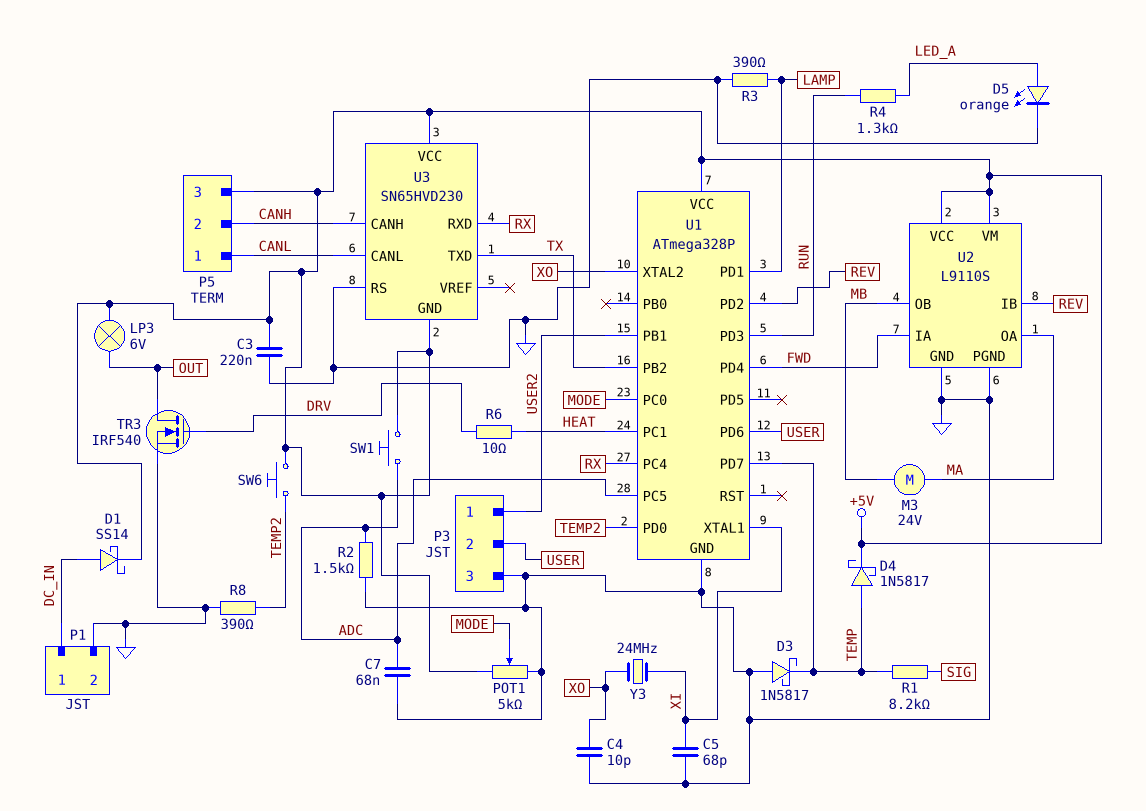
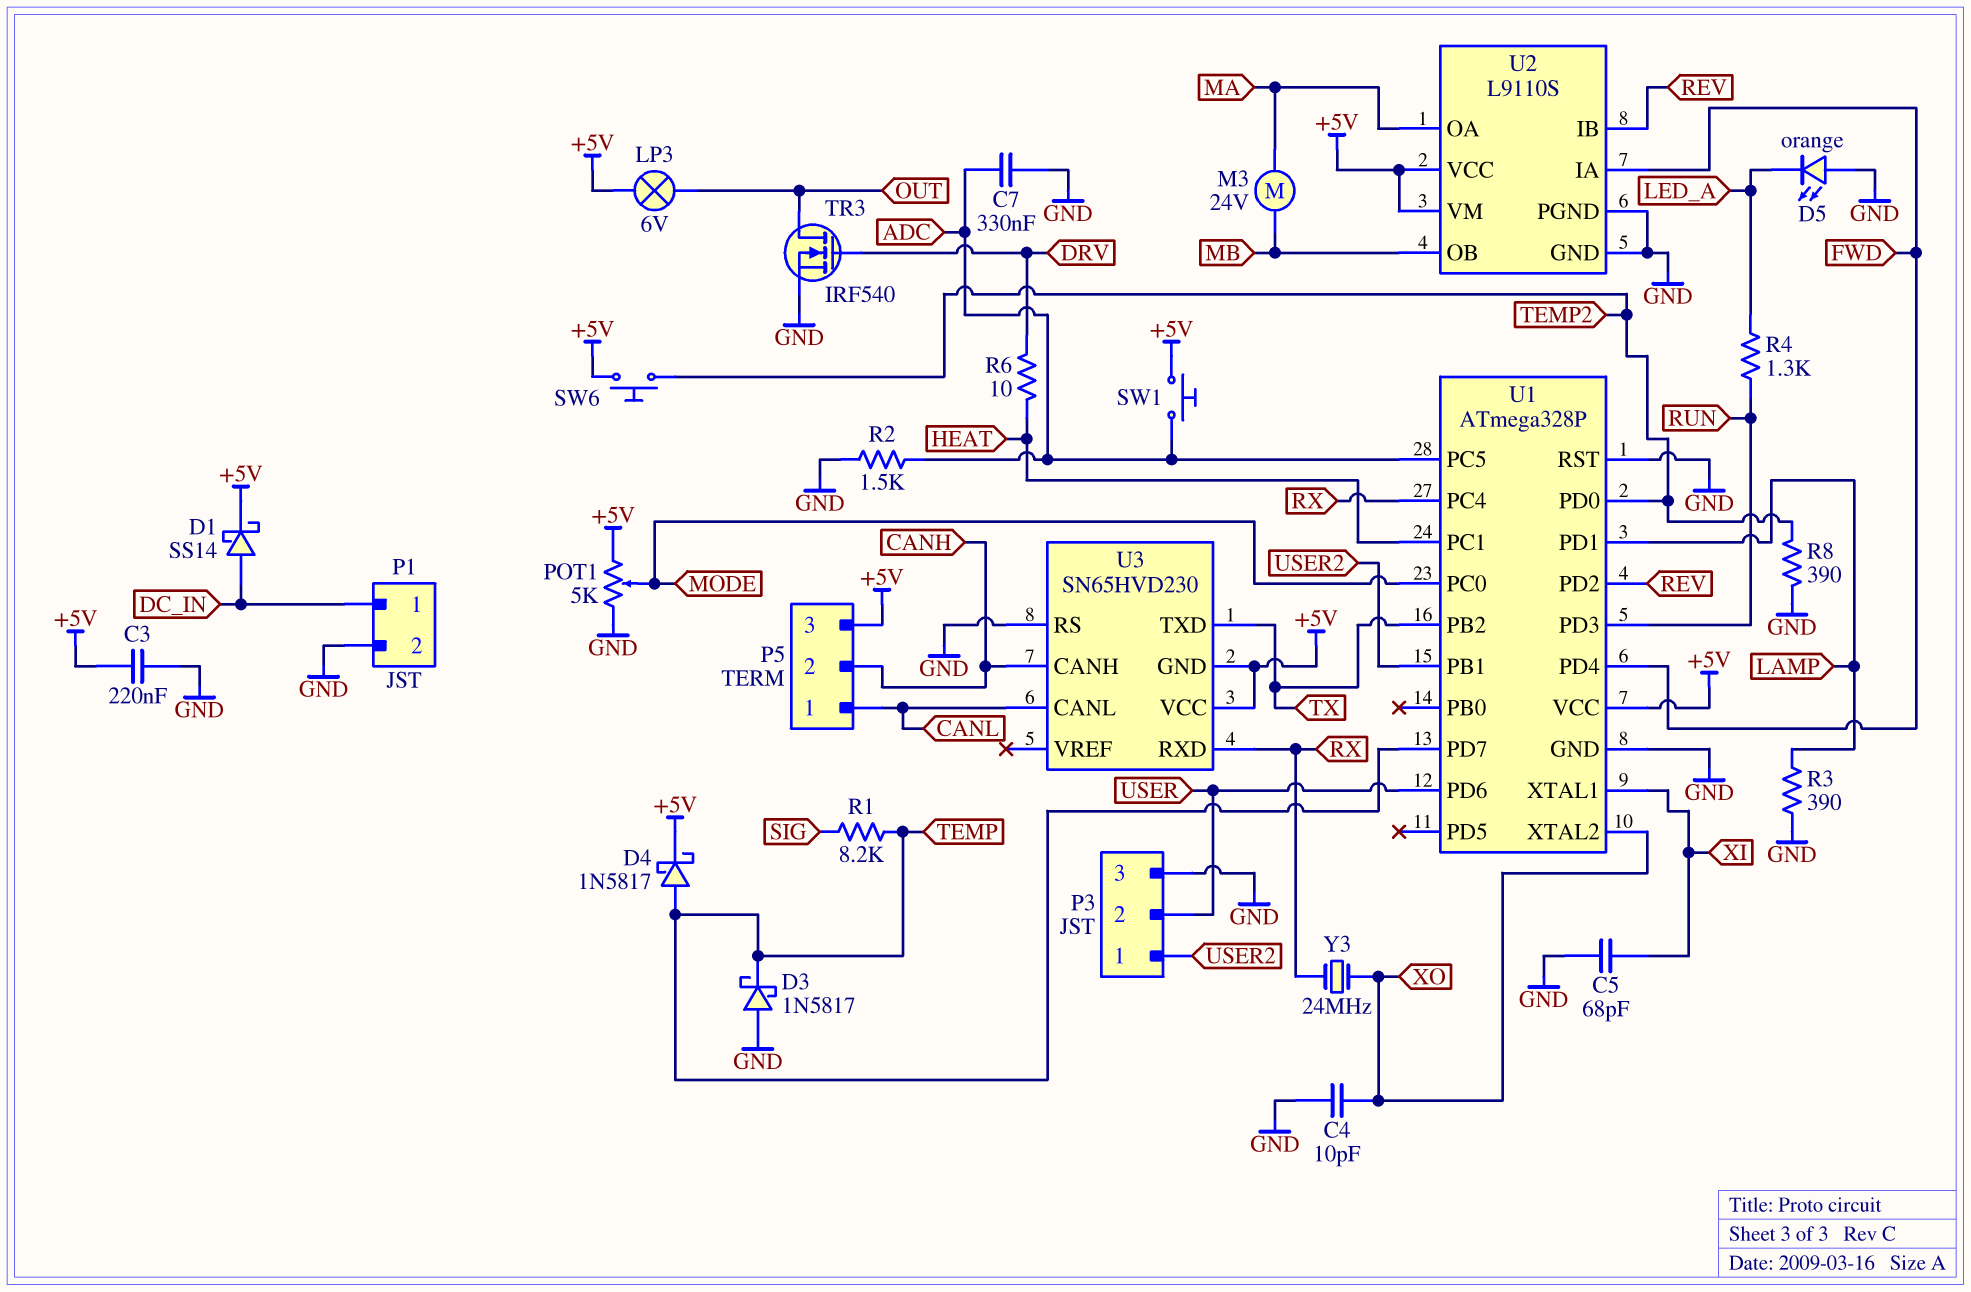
C7: 68nF (ADC, GND) -> 330nF (ADC, GND)
D5: LED orange (A LED_A, K GND) -> LED orange (A GND, K LED_A)
U1 pin RST: none -> GND
Y3: 24MHz (XI, XO) -> 24MHz (RX, XO)

